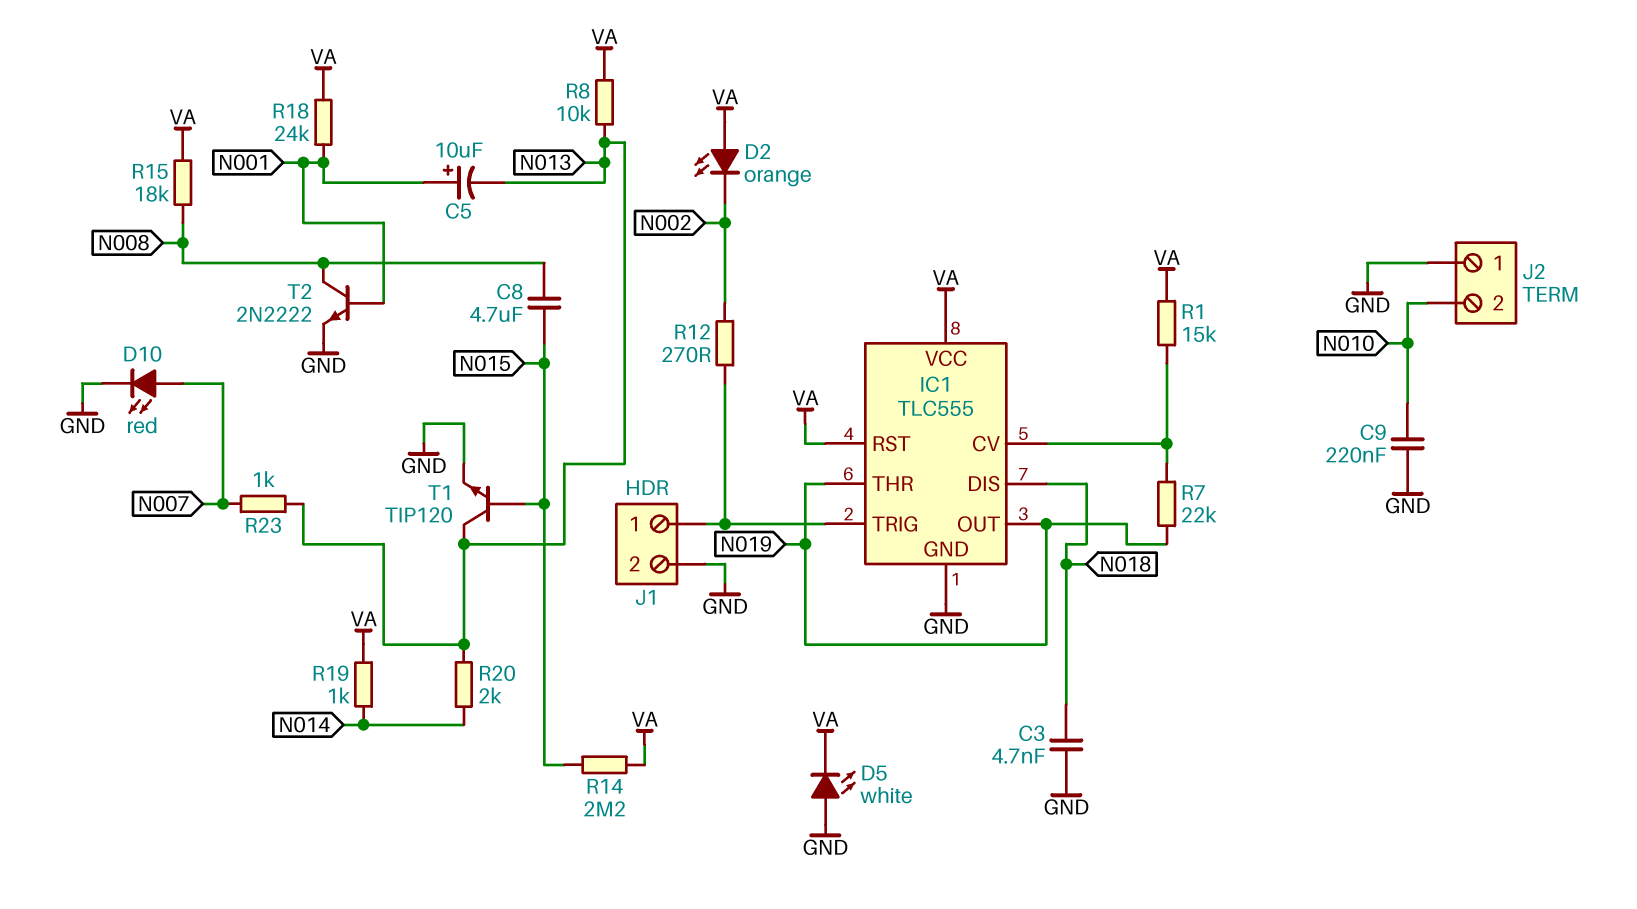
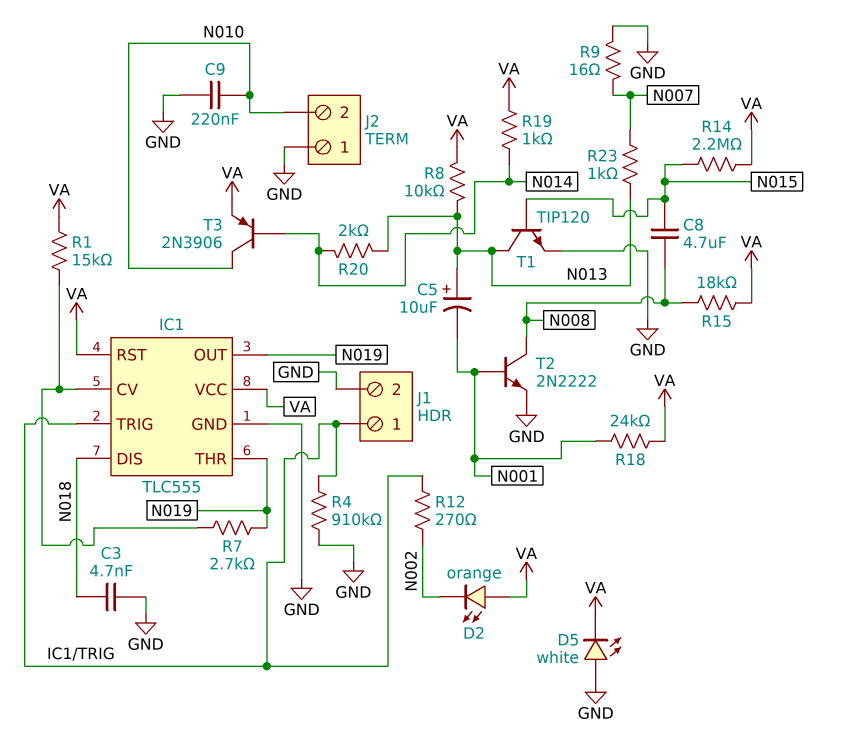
C5: 10uF (plus N001, minus N013) -> 10uF (plus N013, minus N001)
D10: LED red (A N007, K GND) -> none
R4: none -> 910k (GND, IC1/TRIG)
R7: 22k (IC1/CV, N019) -> 2.7k (IC1/CV, N019)
R9: none -> 16 (GND, N007)
T3: none -> PNP 2N3906 (B N014, C N010, E VA)

